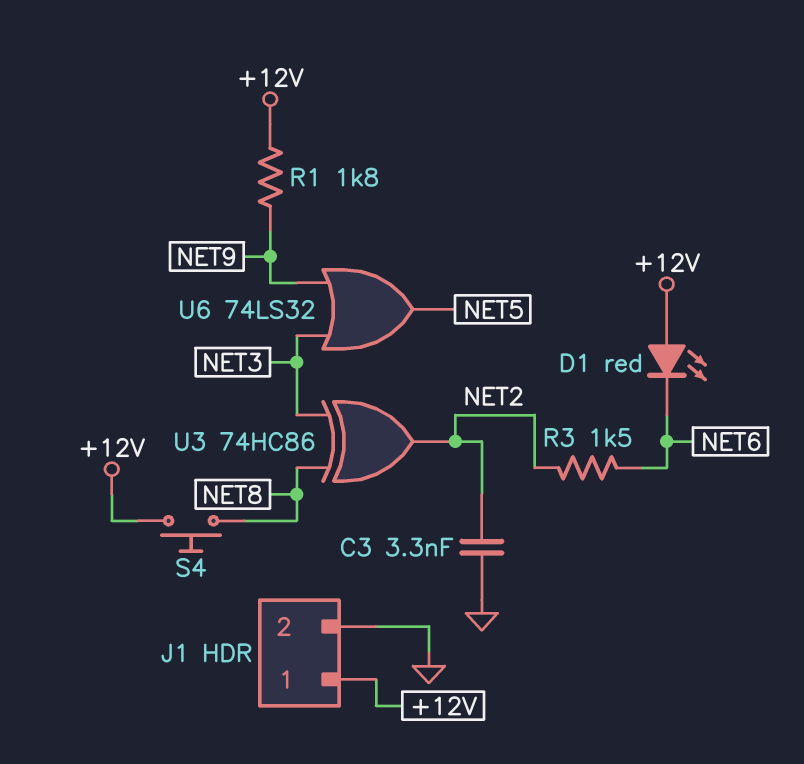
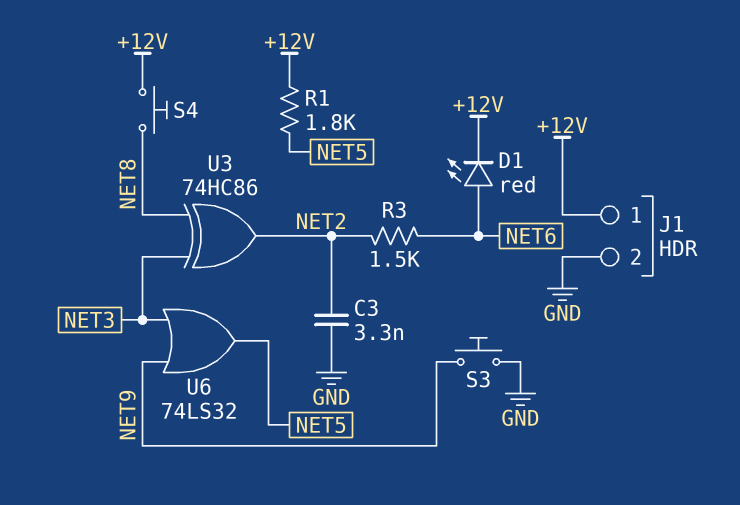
D1: LED red (A +12V, K NET6) -> LED red (A NET6, K +12V)
R1: 1.8k (+12V, NET9) -> 1.8k (+12V, NET5)
S3: none -> button (GND, NET9)

